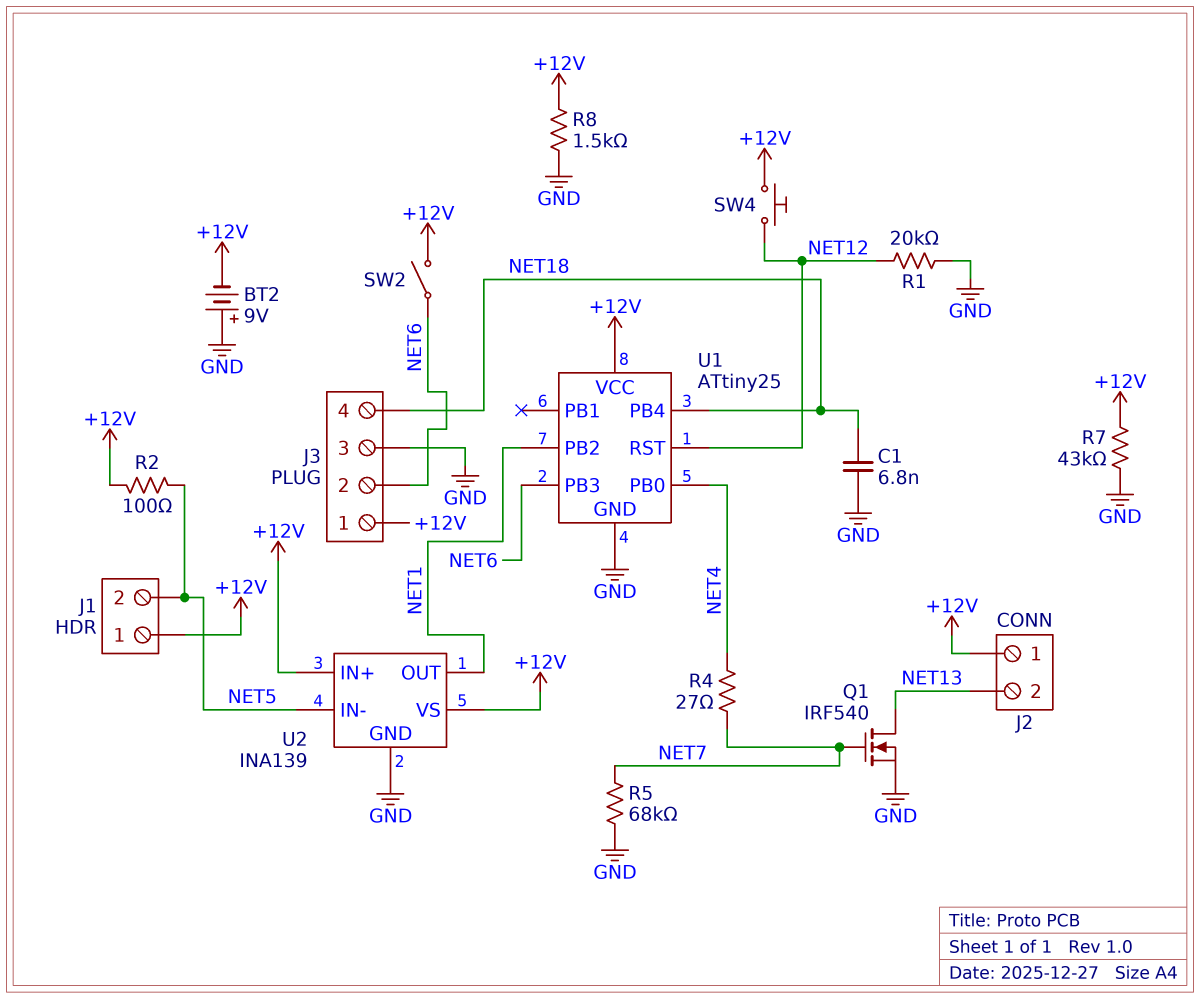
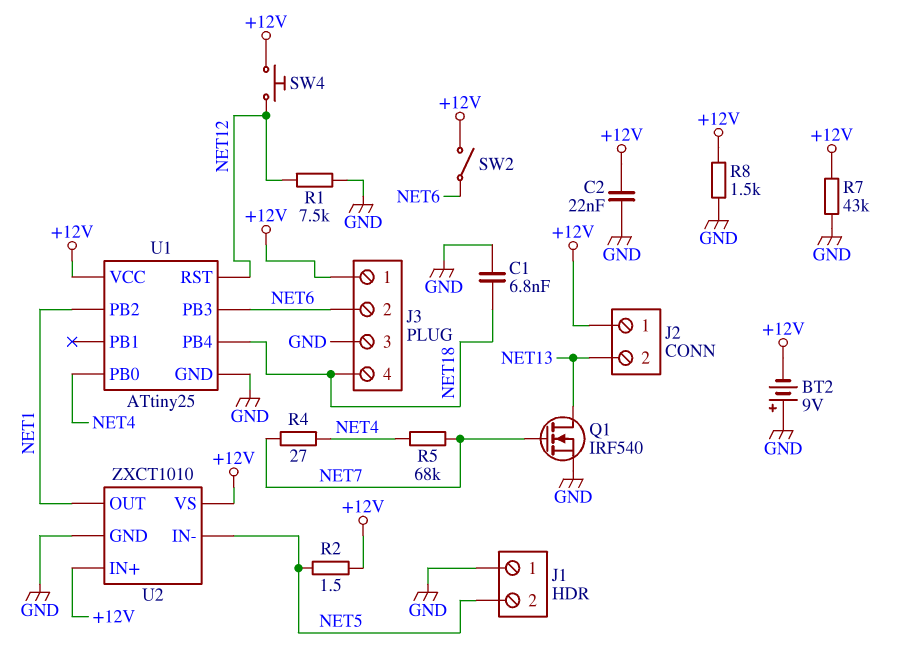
C2: none -> 22nF (+12V, GND)
J1 pin 1: +12V -> GND
R1: 20k (GND, NET12) -> 7.5k (GND, NET12)
R2: 100 (+12V, NET5) -> 1.5 (+12V, NET5)
R5: 68k (GND, NET7) -> 68k (NET4, NET7)
U2: INA139 -> ZXCT1010

